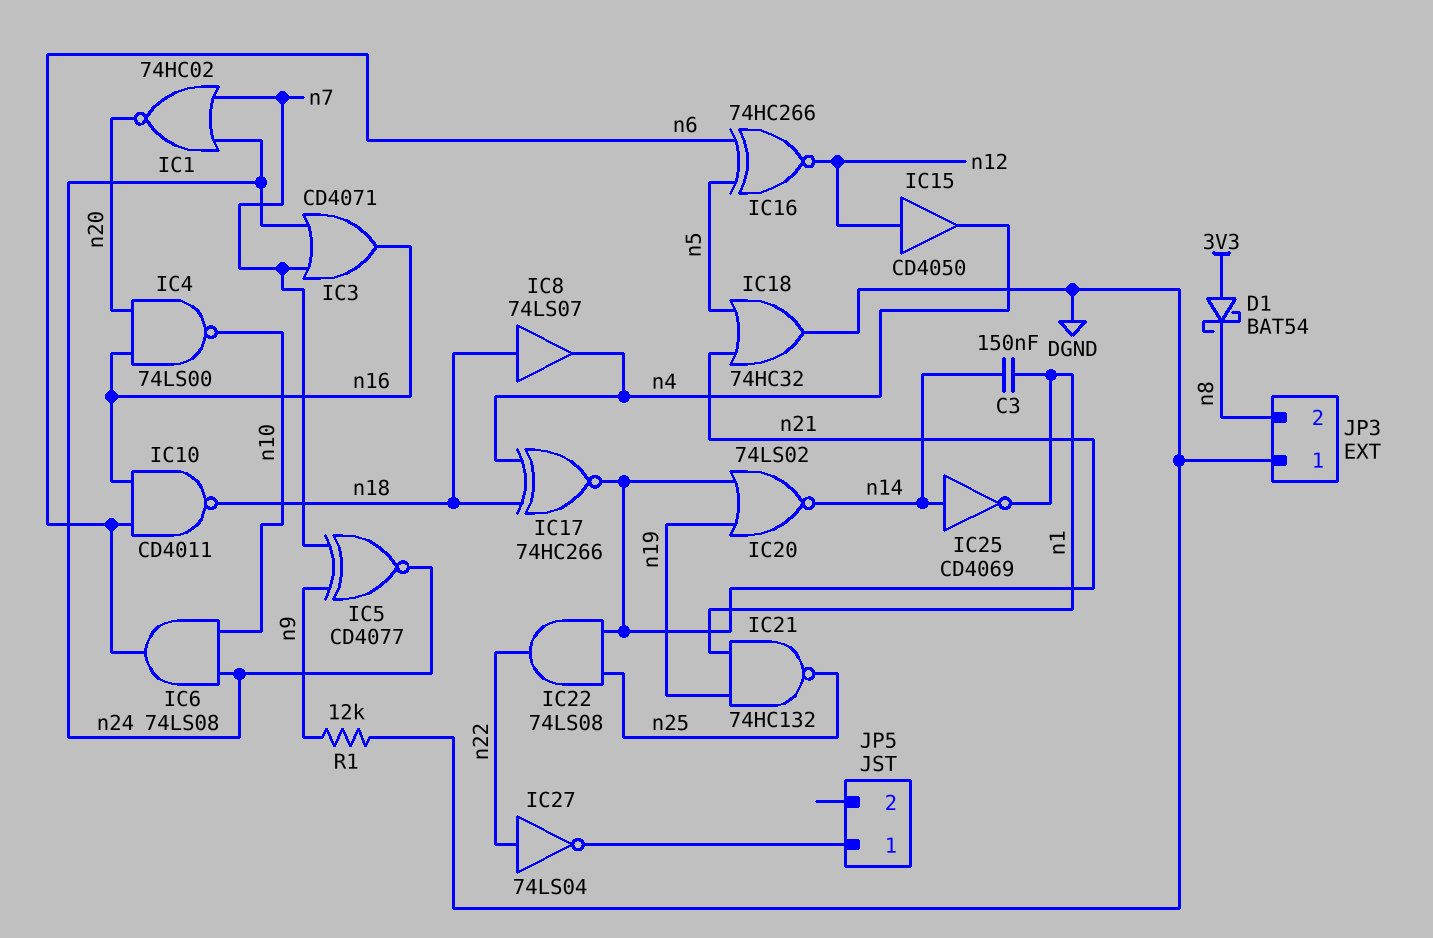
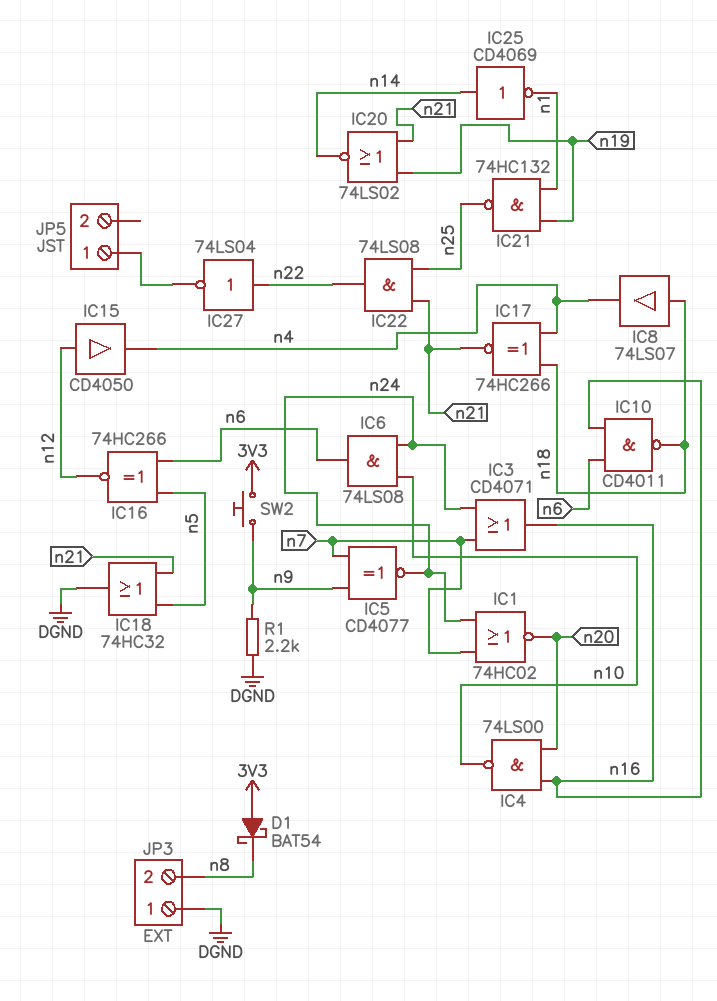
C3: 150nF (n1, n14) -> none
R1: 12k (DGND, n9) -> 2.2k (DGND, n9)
SW2: none -> button (3V3, n9)

